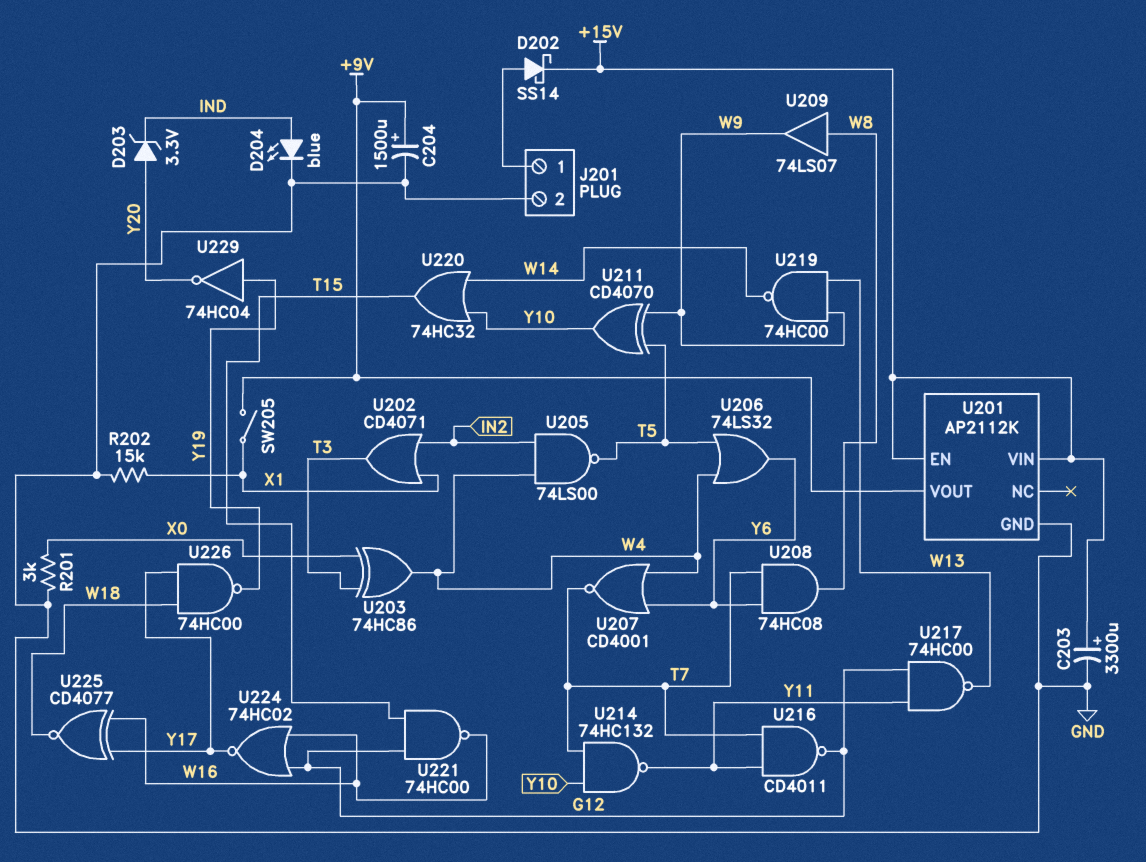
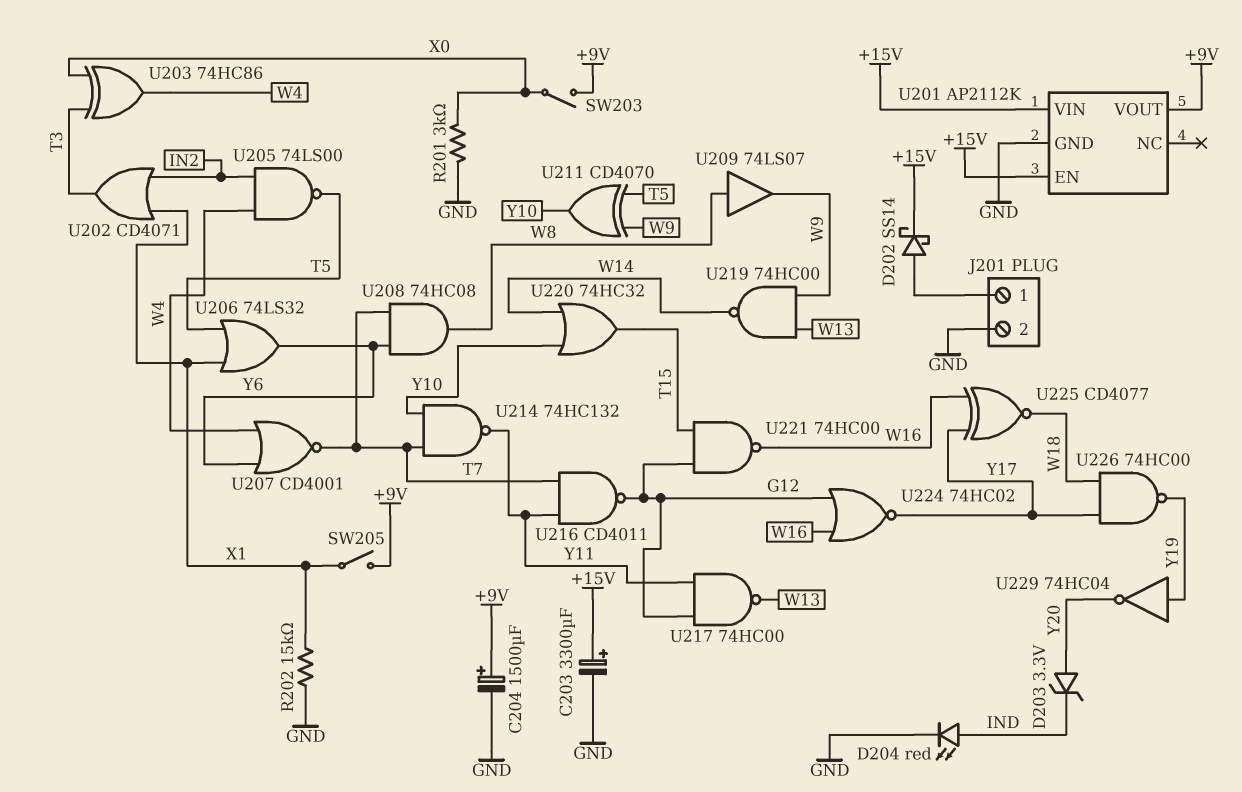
D204: LED blue (A IND, K GND) -> LED red (A IND, K GND)
SW203: none -> switch (+9V, X0)
U206: OR 74LS32 (in T5, in W4, out Y6) -> OR 74LS32 (in T5, in X1, out Y6)

